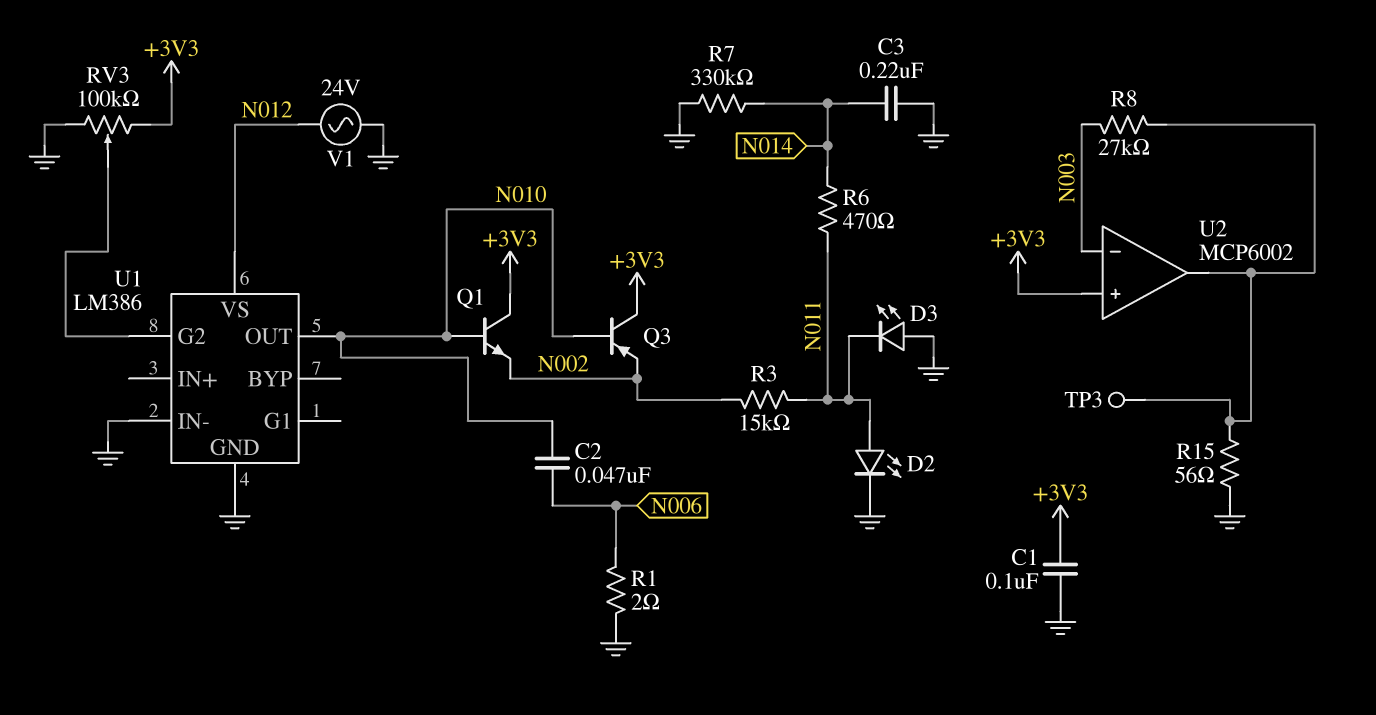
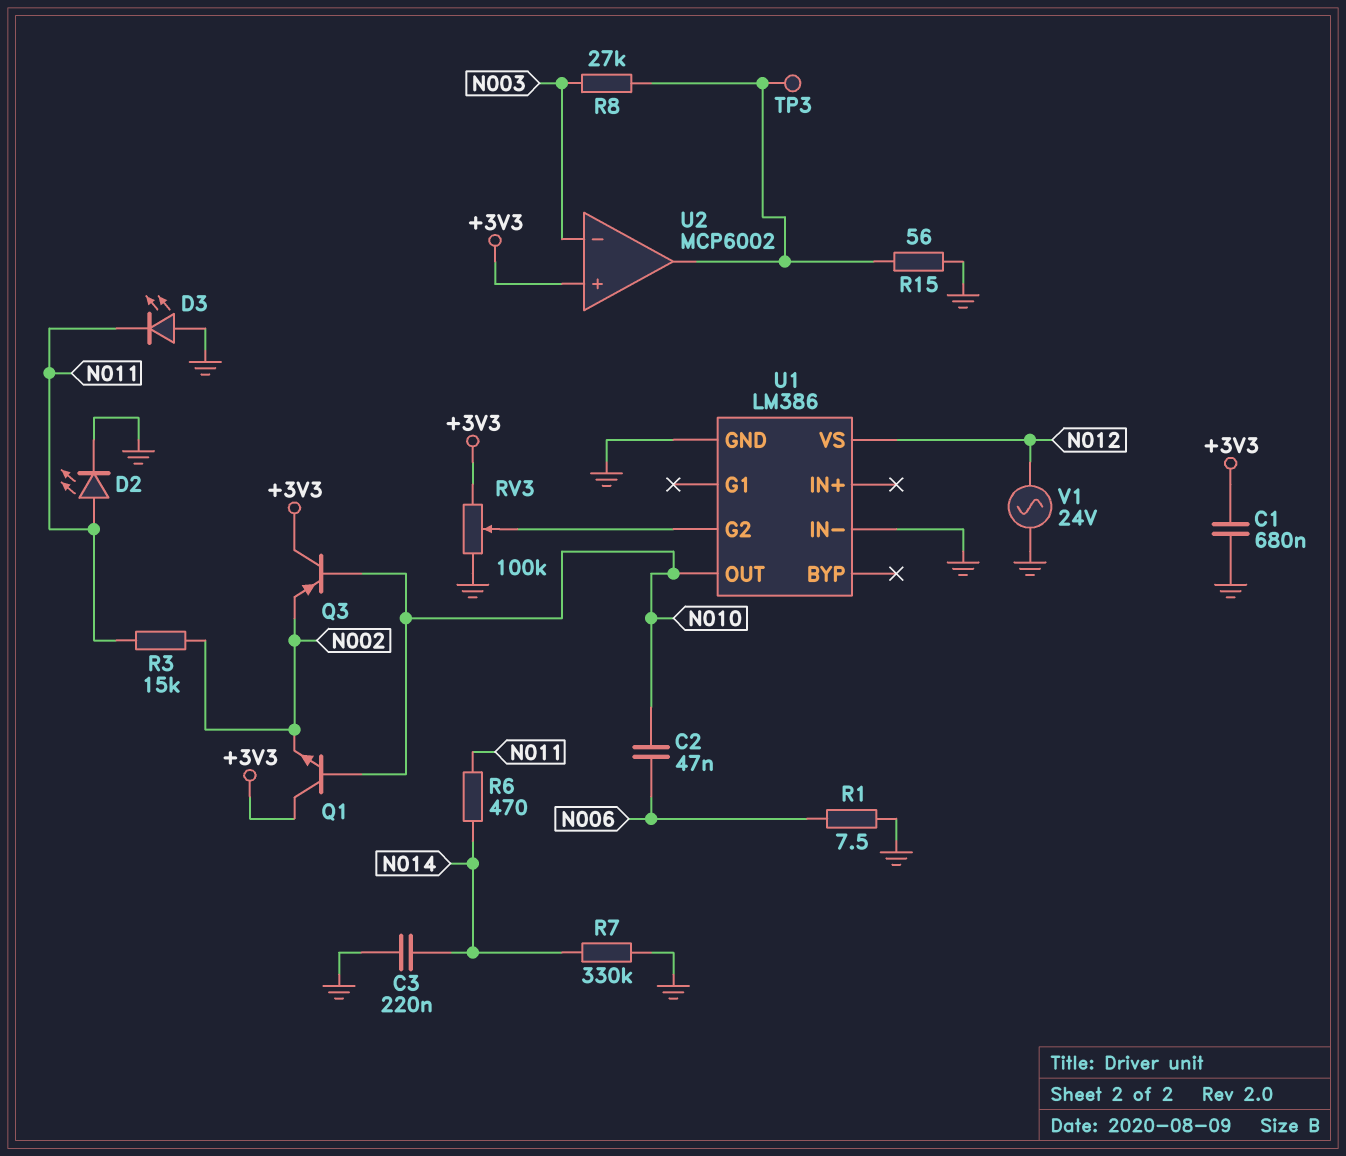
C1: 100nF (+3V3, GND) -> 680nF (+3V3, GND)
R1: 2 (GND, N006) -> 7.5 (GND, N006)

